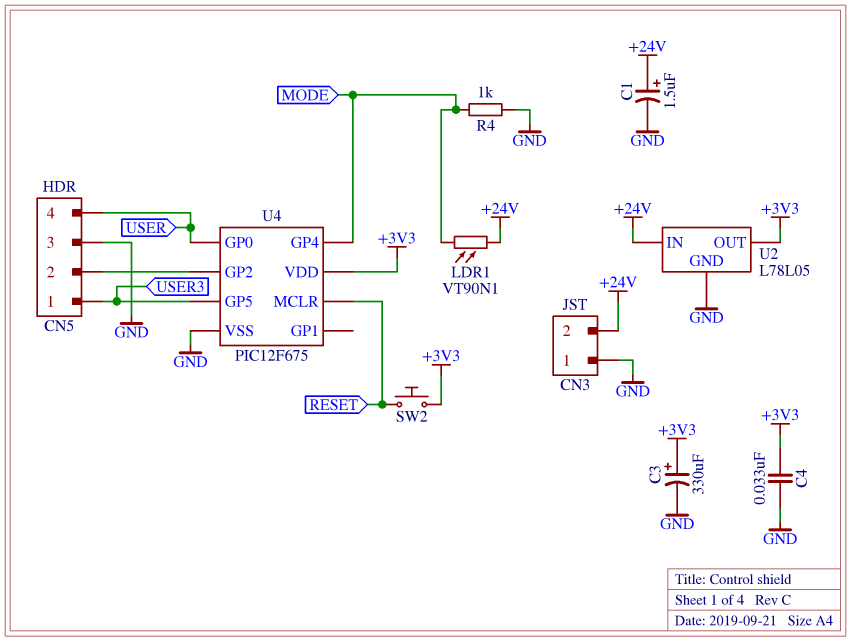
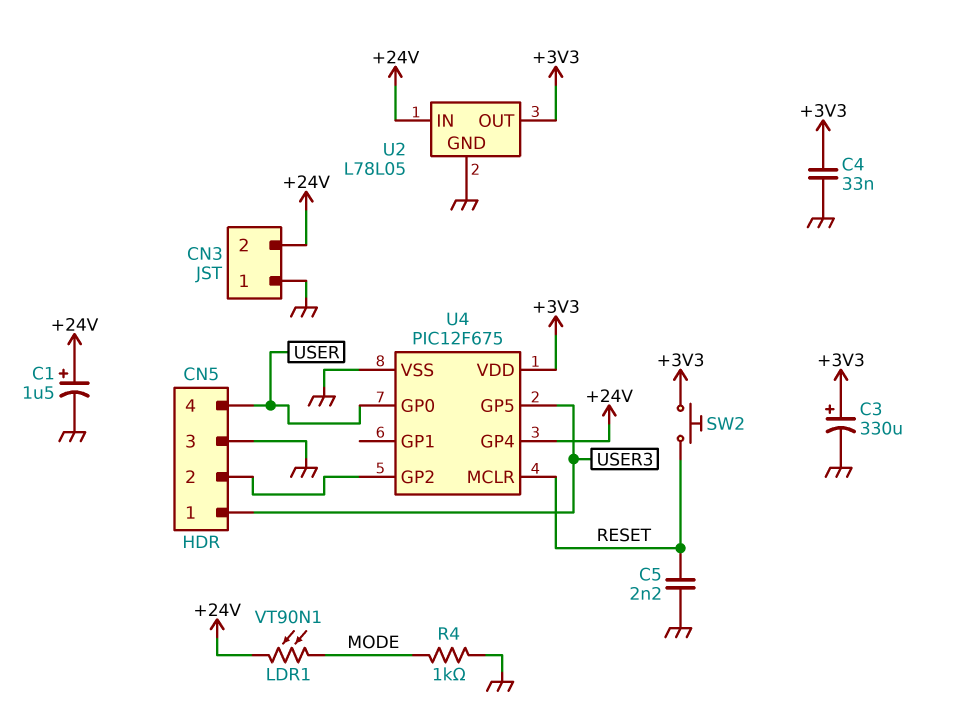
C5: none -> 2.2nF (GND, RESET)
U4 pin GP4: MODE -> +24V

